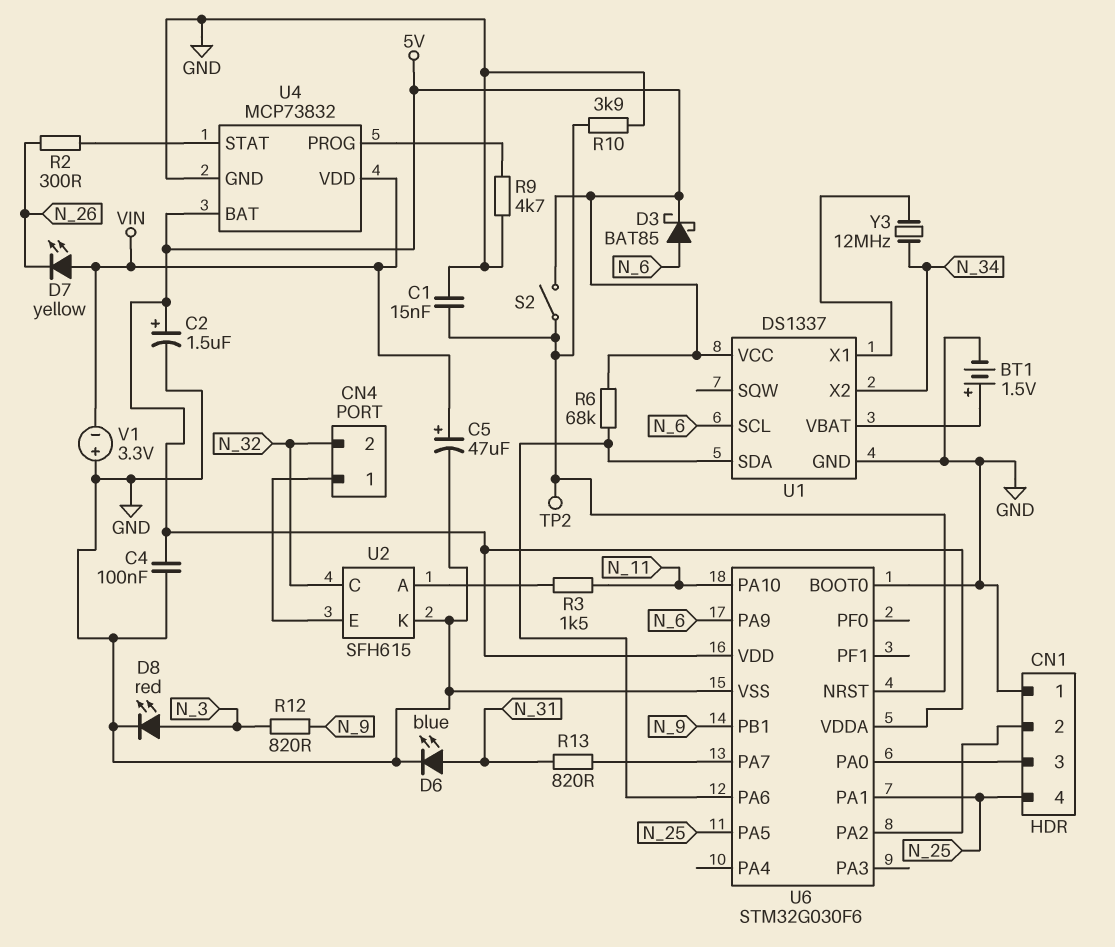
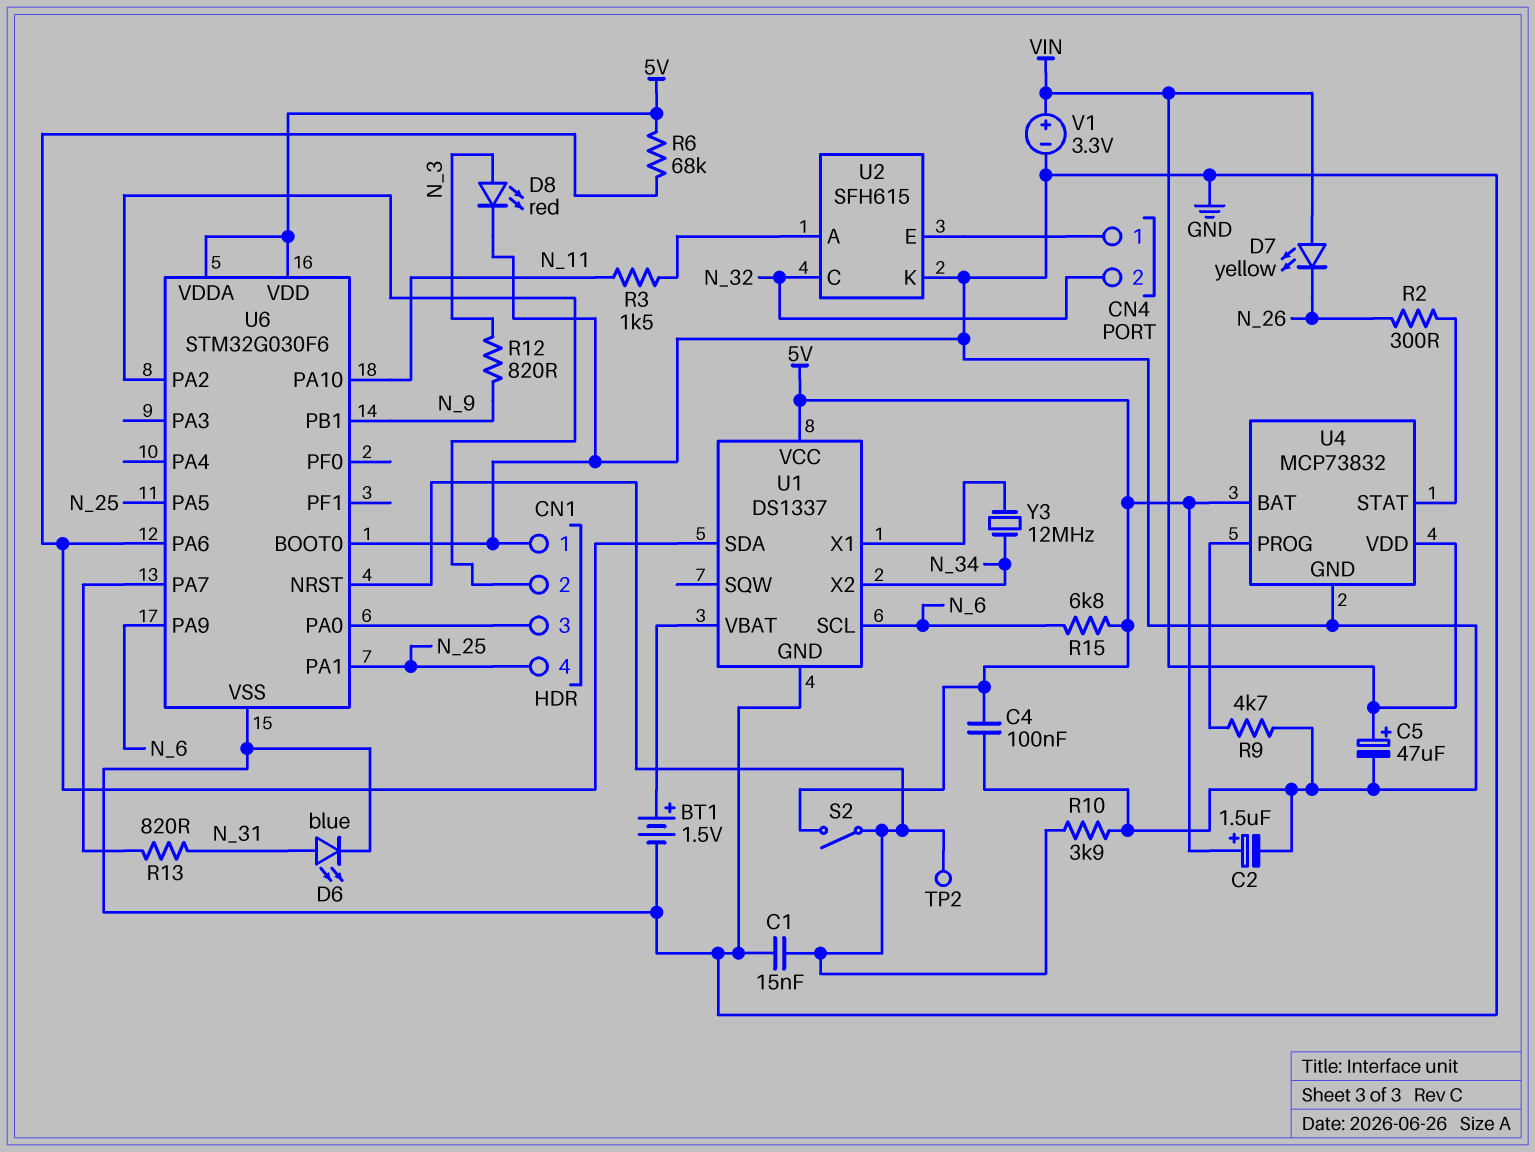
D3: schottky BAT85 (A N_6, K 5V) -> none
R15: none -> 6.8k (5V, N_6)
V1: 3.3V (plus GND, minus VIN) -> 3.3V (plus VIN, minus GND)

